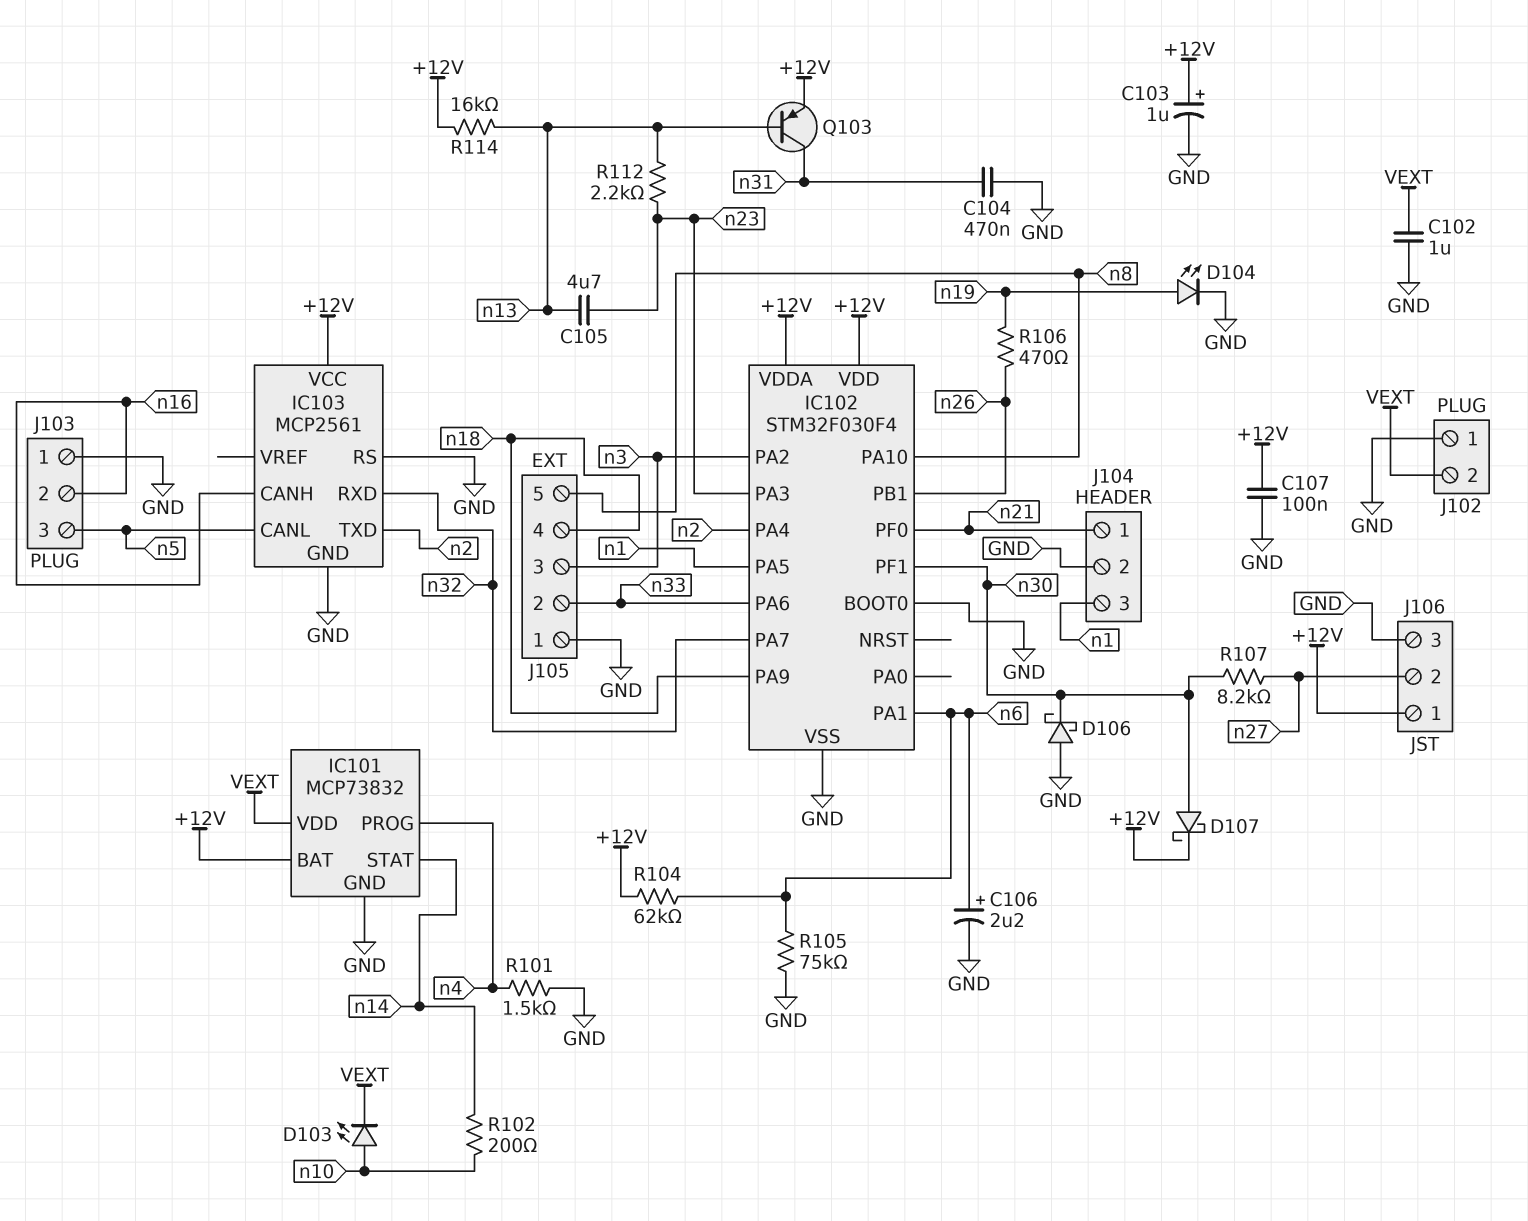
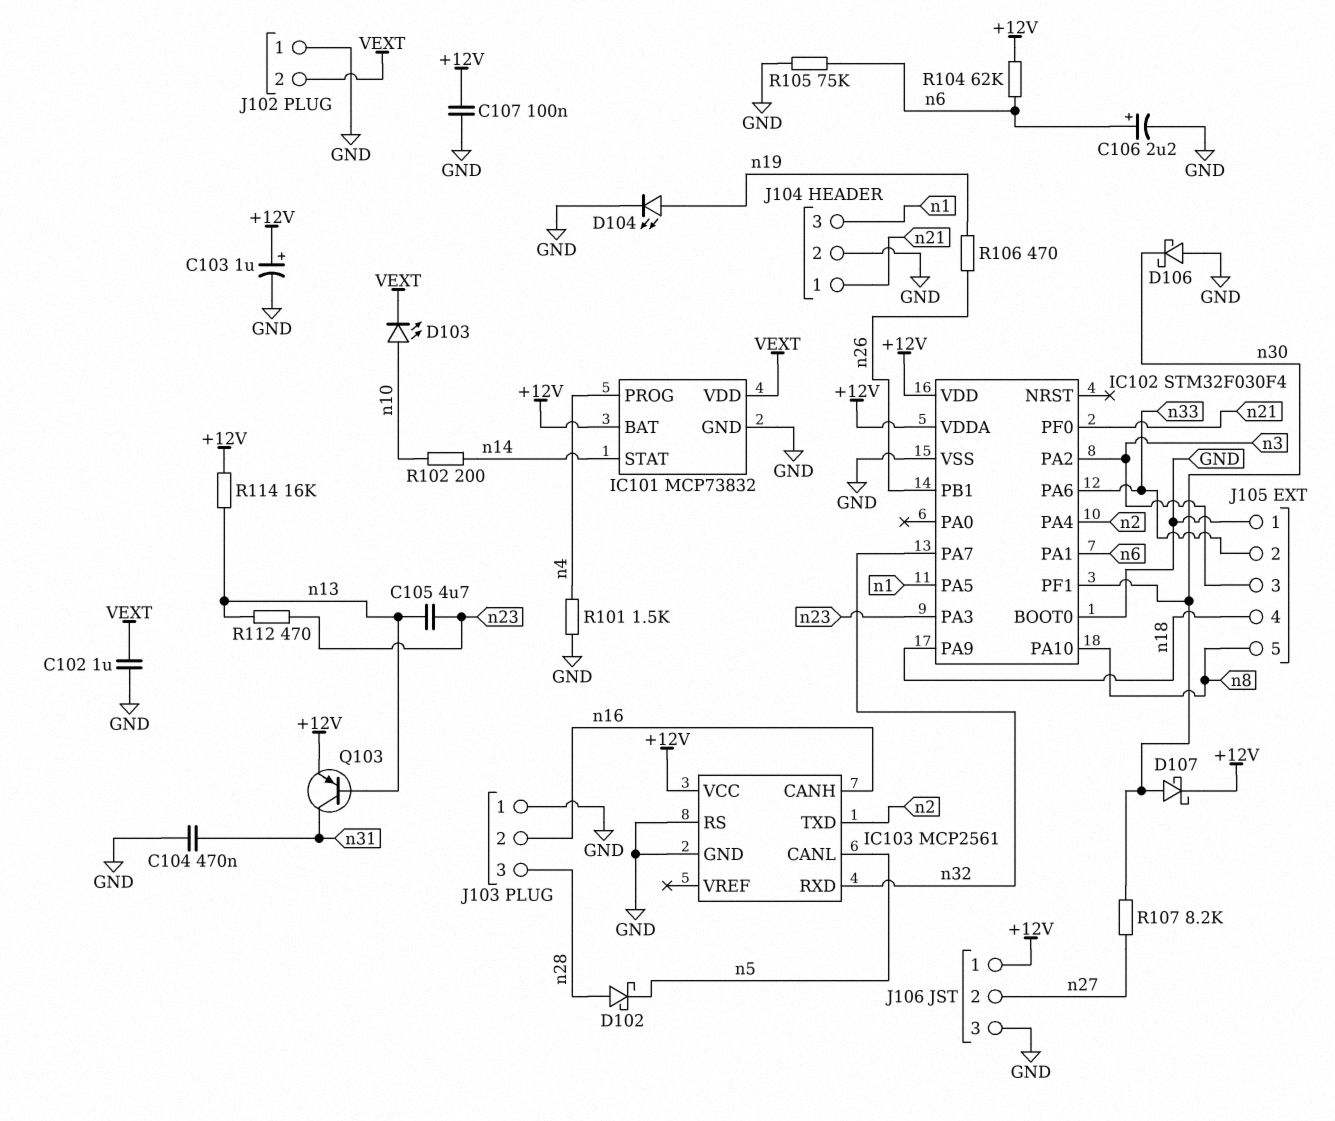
D102: none -> schottky (A n28, K n5)
J103 pin 3: n5 -> n28
R112: 2.2k (n13, n23) -> 470 (n13, n23)

